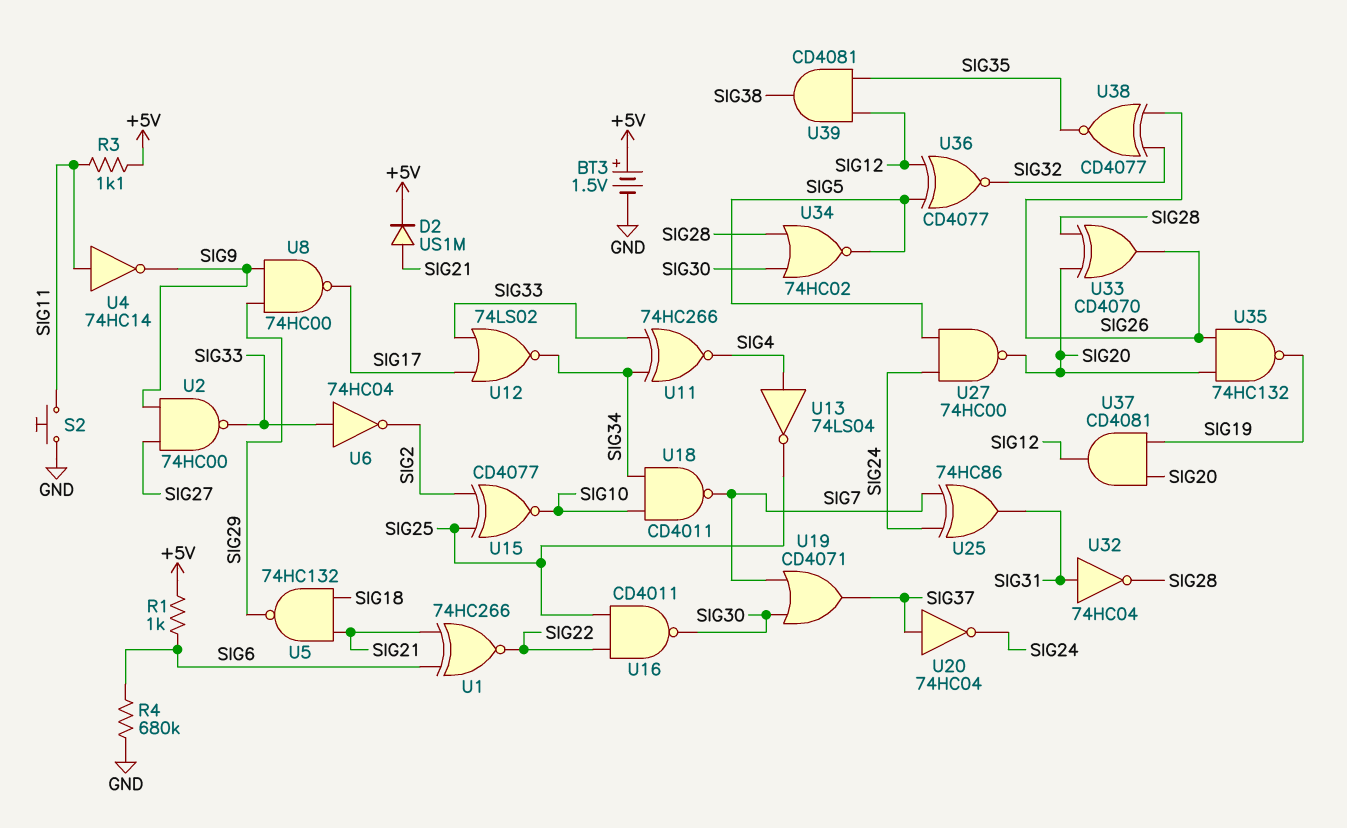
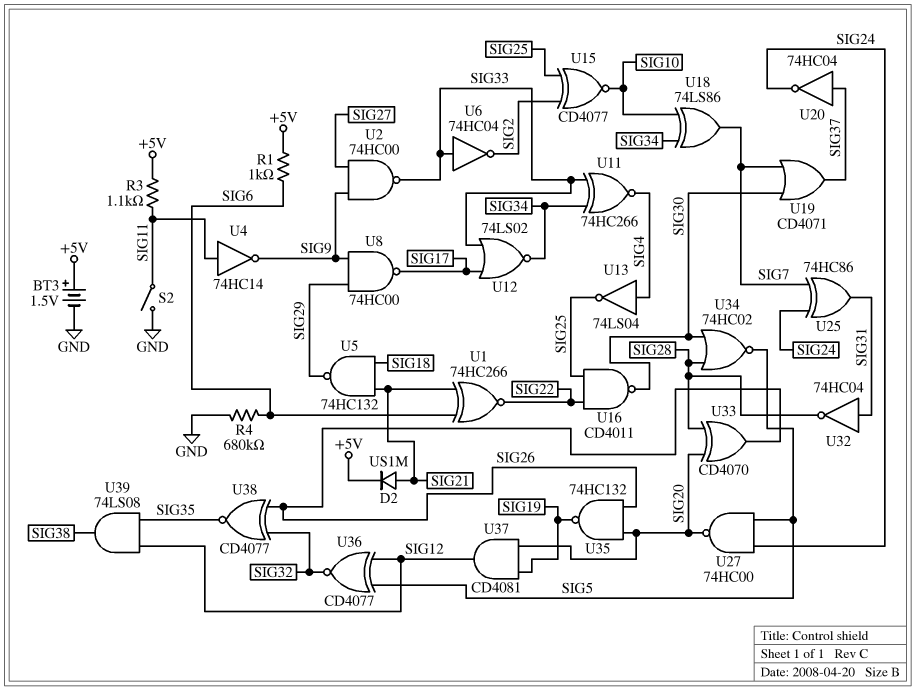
S2: button (GND, SIG11) -> switch (GND, SIG11)
U18: NAND CD4011 (in SIG10, in SIG34, out SIG7) -> XOR 74LS86 (in SIG10, in SIG34, out SIG7)
U39: AND CD4081 (in SIG12, in SIG35, out SIG38) -> AND 74LS08 (in SIG12, in SIG35, out SIG38)

